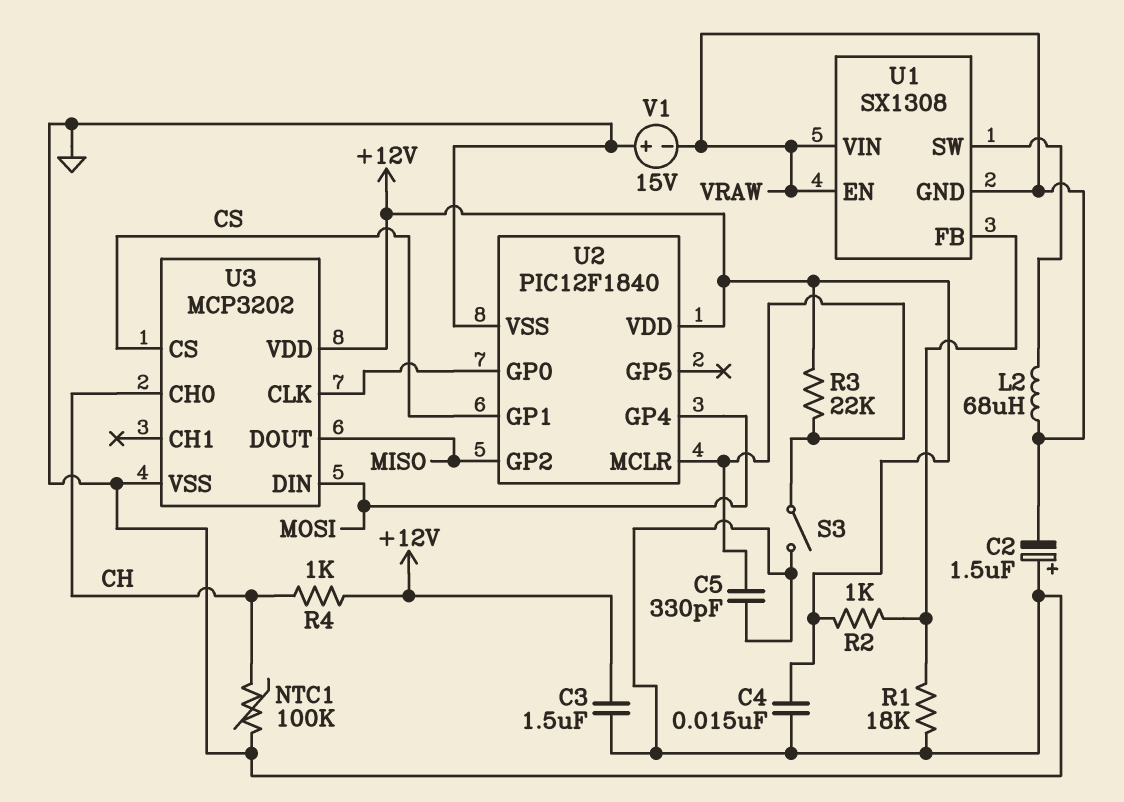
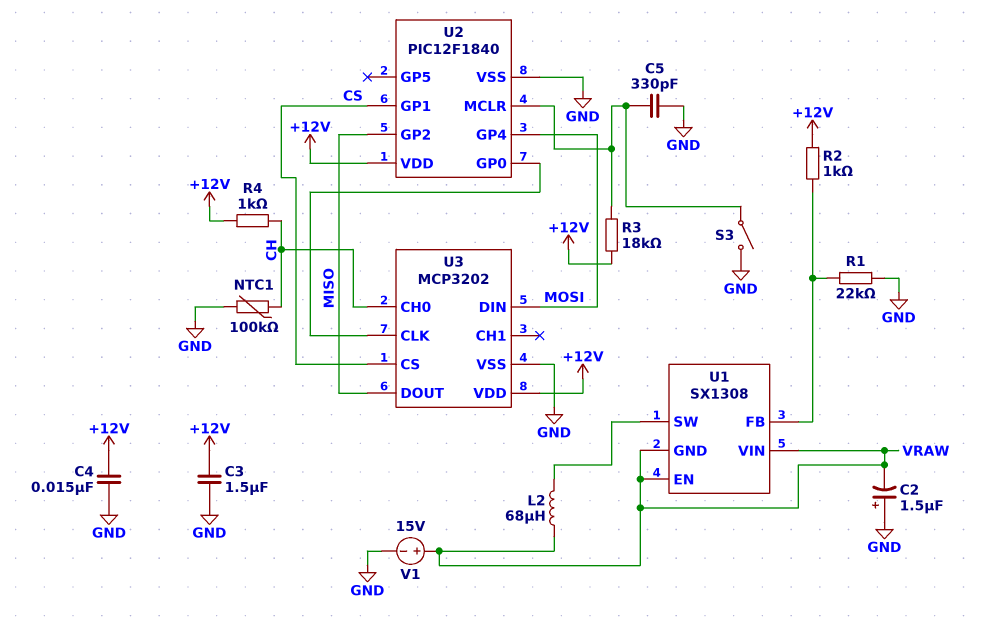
R1: 18k (GND, U1/FB) -> 22k (GND, U1/FB)
R3: 22k (+12V, U2/MCLR) -> 18k (+12V, U2/MCLR)
V1: 15V (plus GND, minus VRAW) -> 15V (plus VRAW, minus GND)

